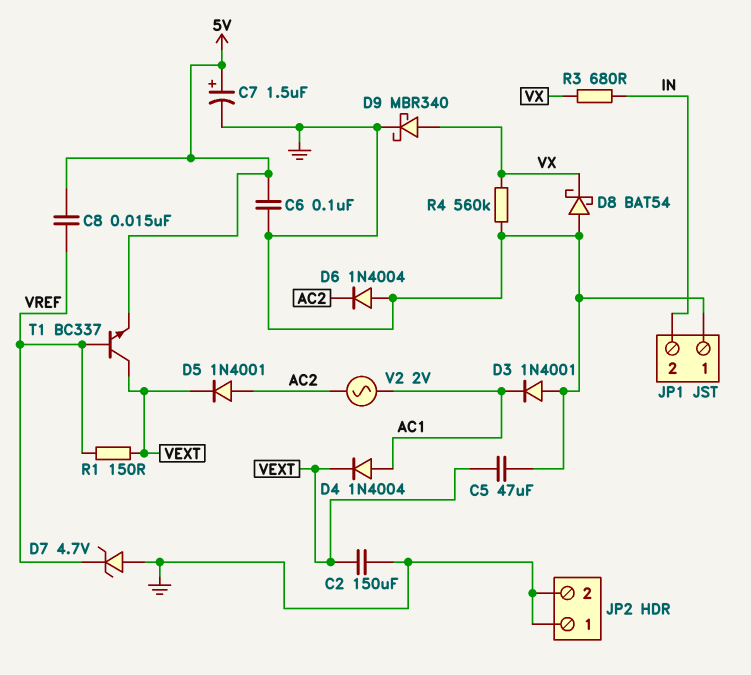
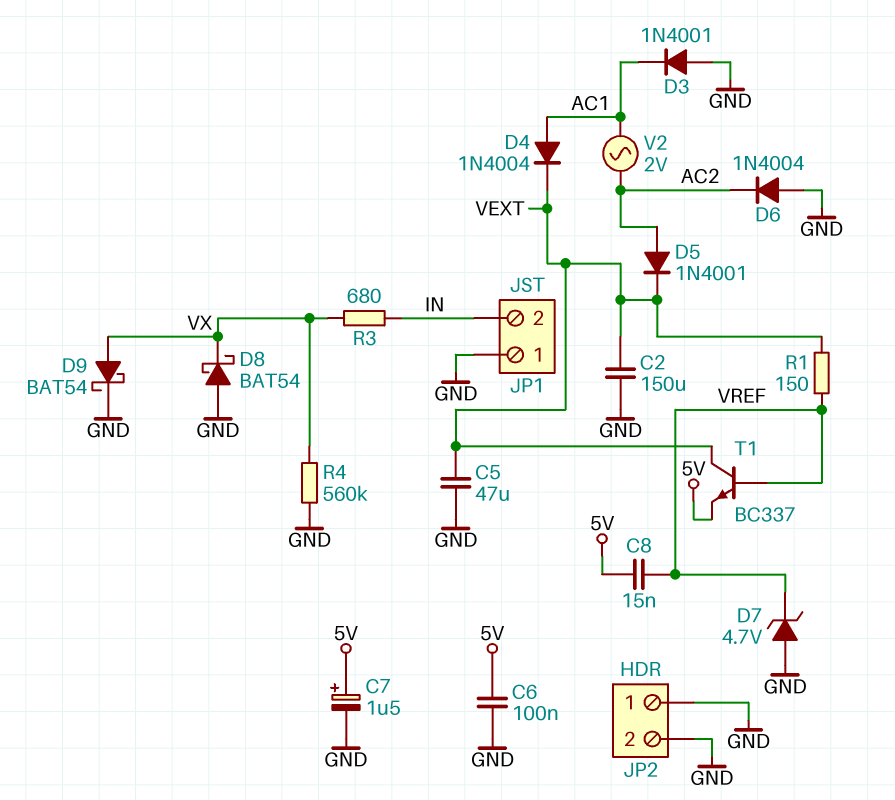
D9: schottky MBR340 (A VX, K GND) -> schottky BAT54 (A VX, K GND)

